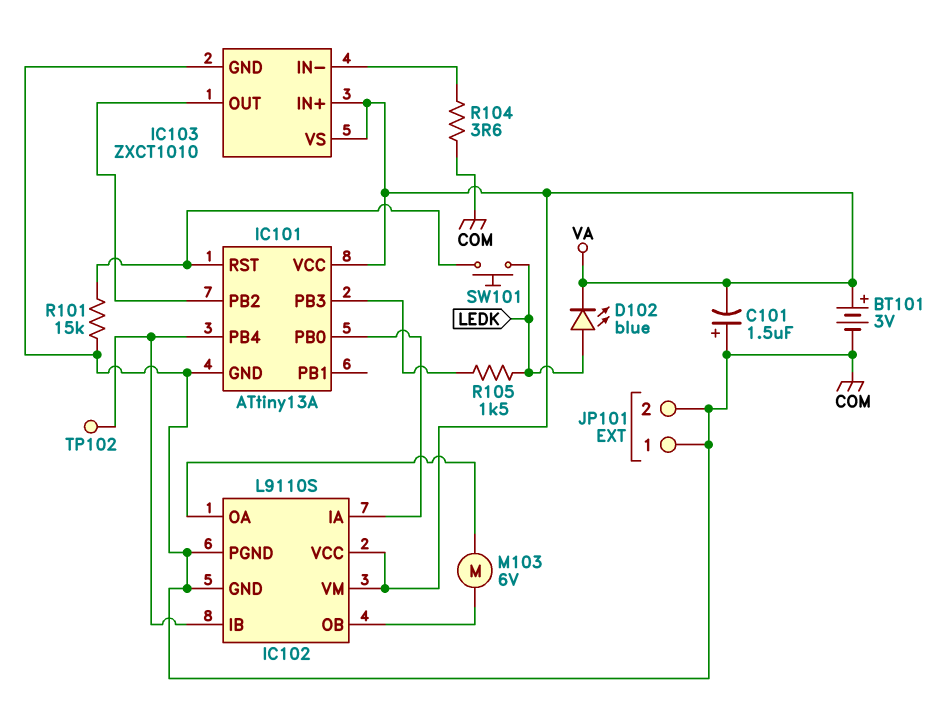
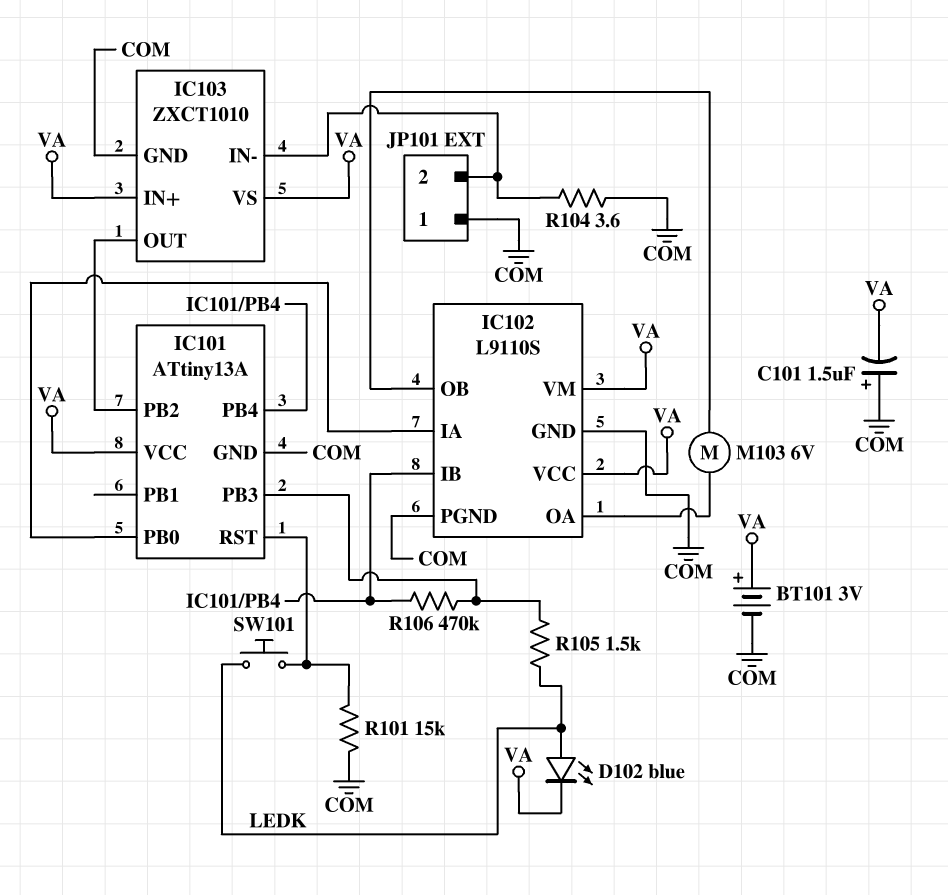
JP101 pin 2: COM -> IC103/IN-
R106: none -> 470k (IC101/PB3, IC101/PB4)
TP102: test point (IC101/PB4) -> none

